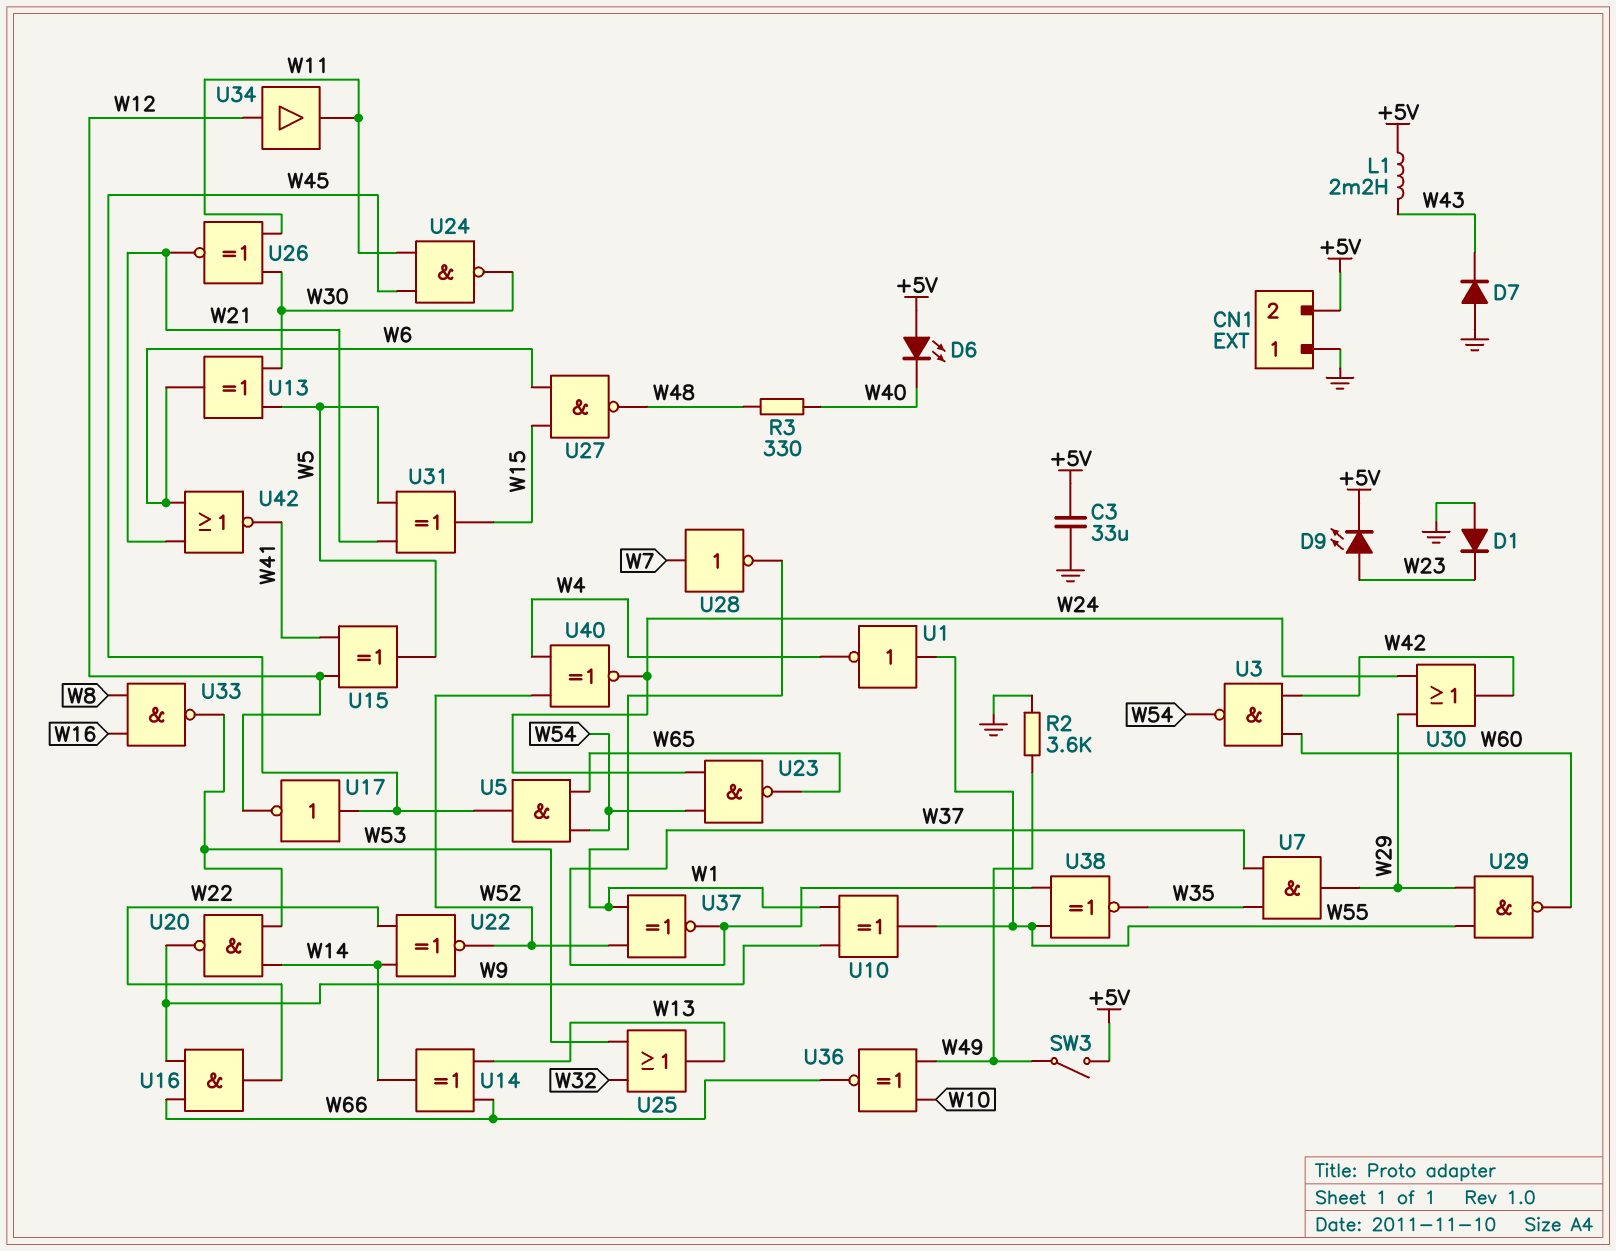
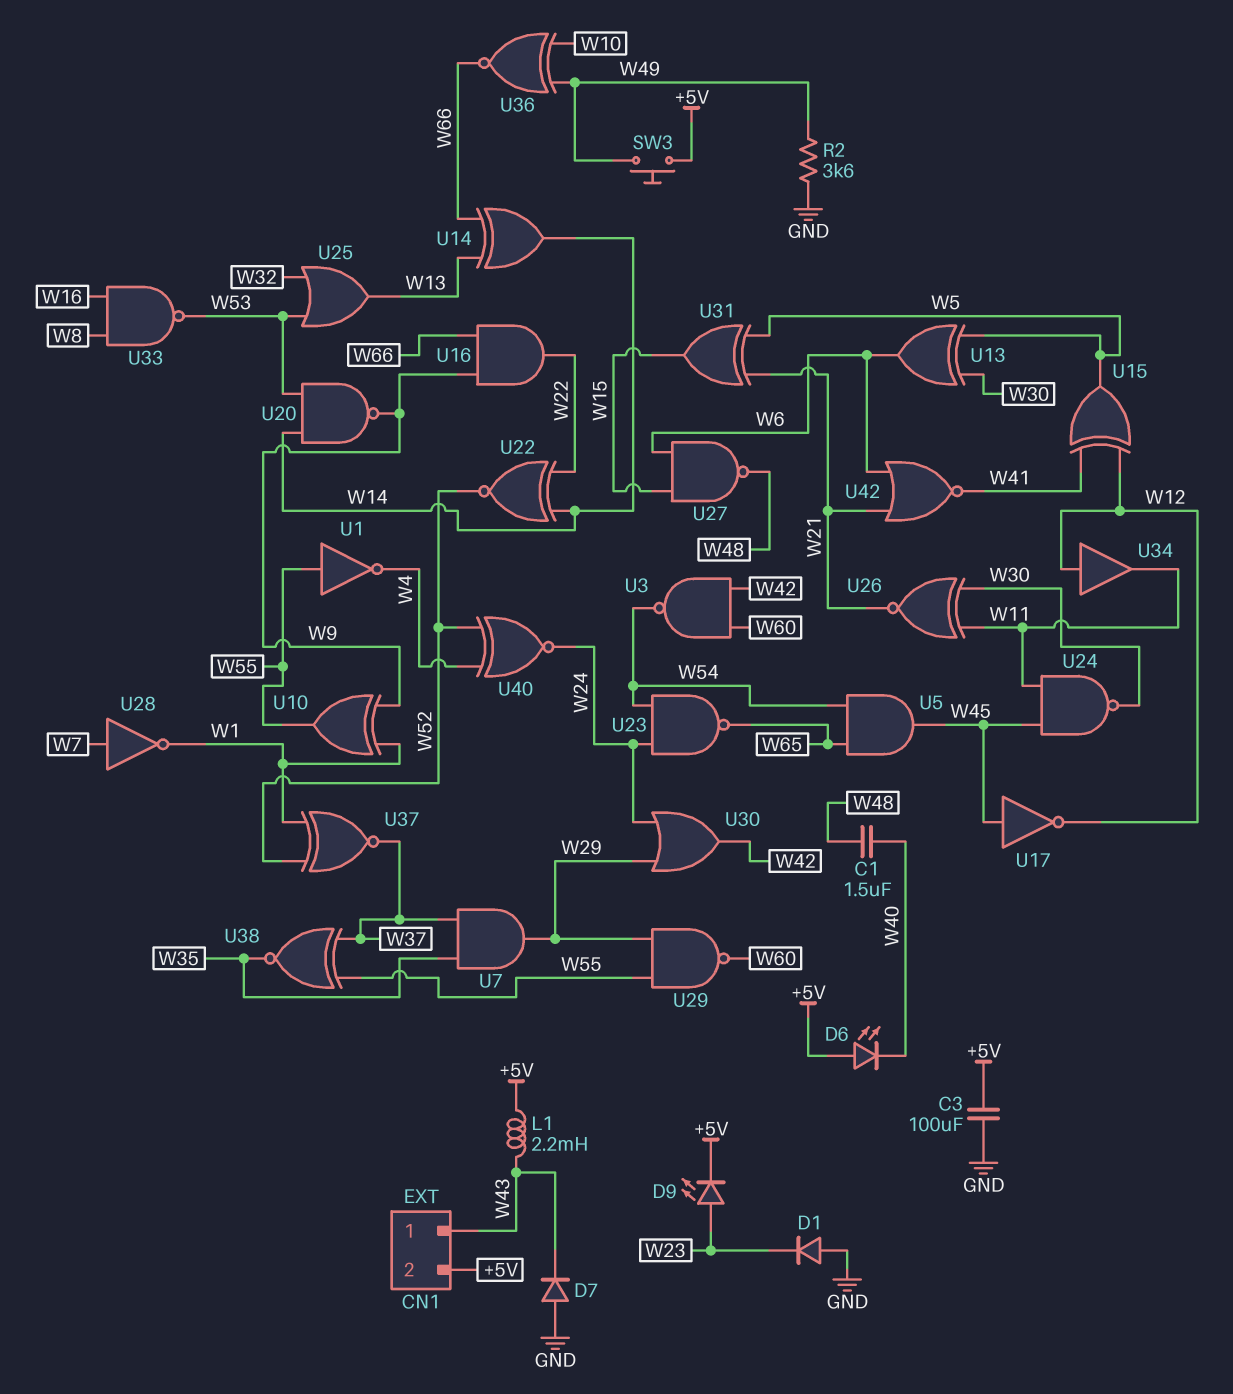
C1: none -> 1.5uF (W40, W48)
C3: 33uF (+5V, GND) -> 100uF (+5V, GND)
CN1 pin 1: GND -> W43
R3: 330 (W40, W48) -> none
SW3: switch (+5V, W49) -> button (+5V, W49)

